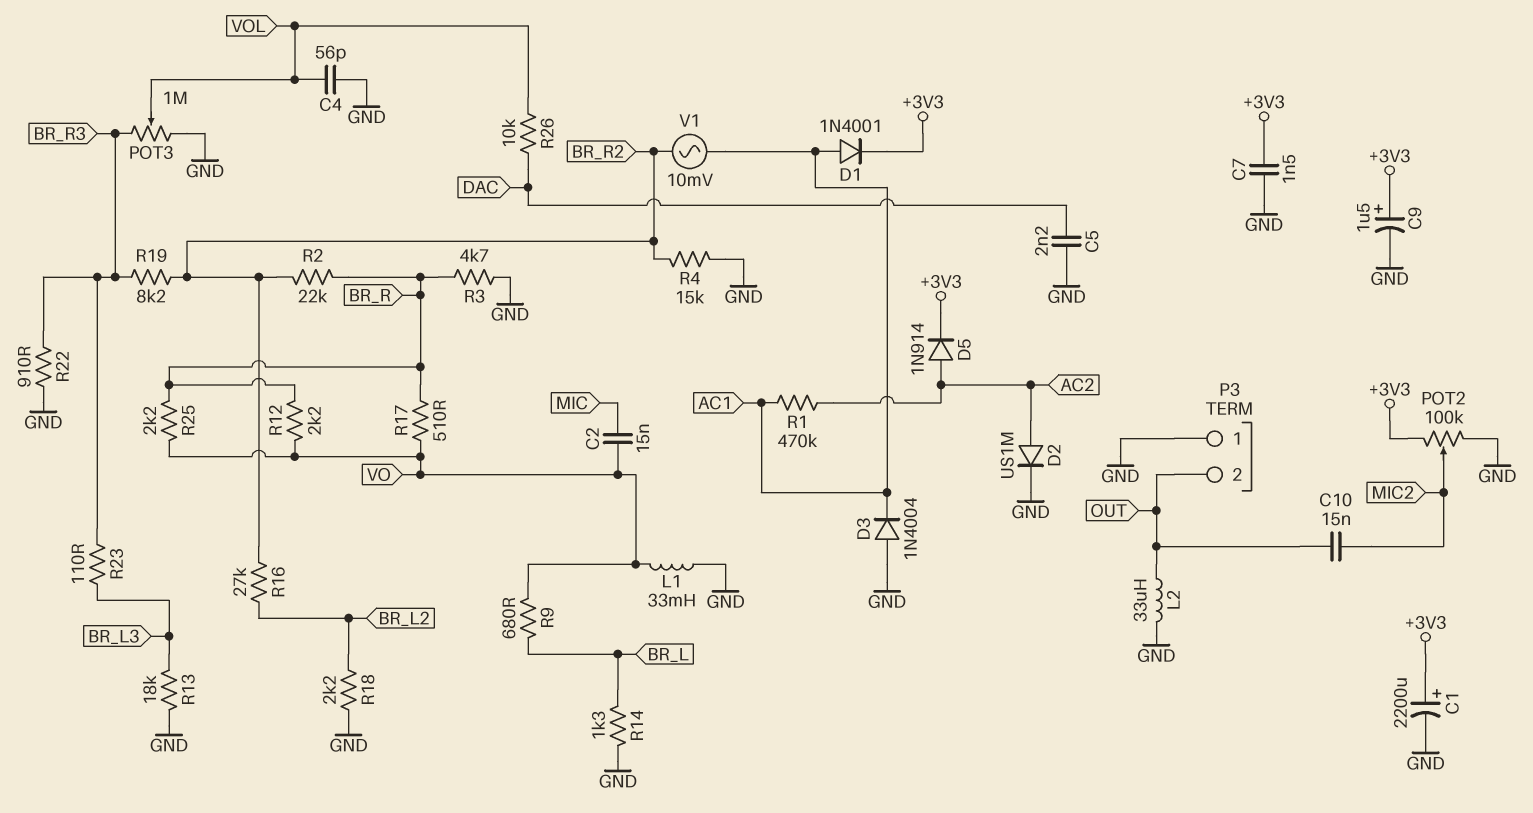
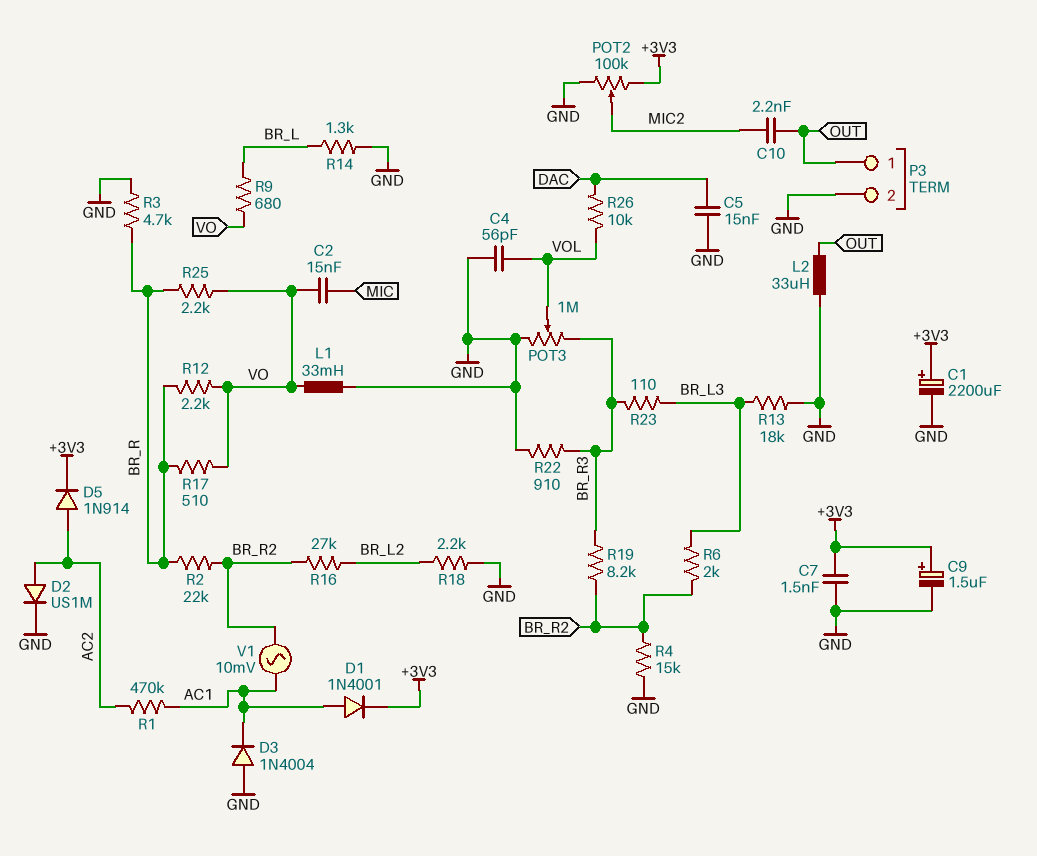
C5: 2.2nF (DAC, GND) -> 15nF (DAC, GND)
C10: 15nF (MIC2, OUT) -> 2.2nF (MIC2, OUT)
P3 pin 1: GND -> OUT
P3 pin 2: OUT -> GND
R6: none -> 2k (BR_L3, BR_R2)

